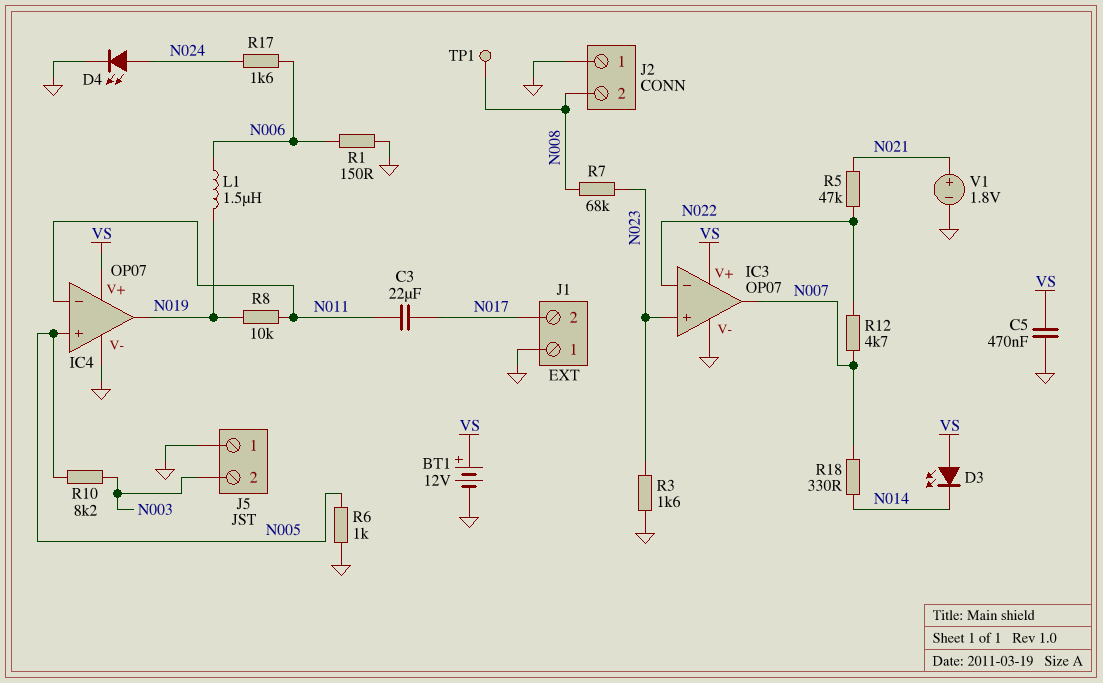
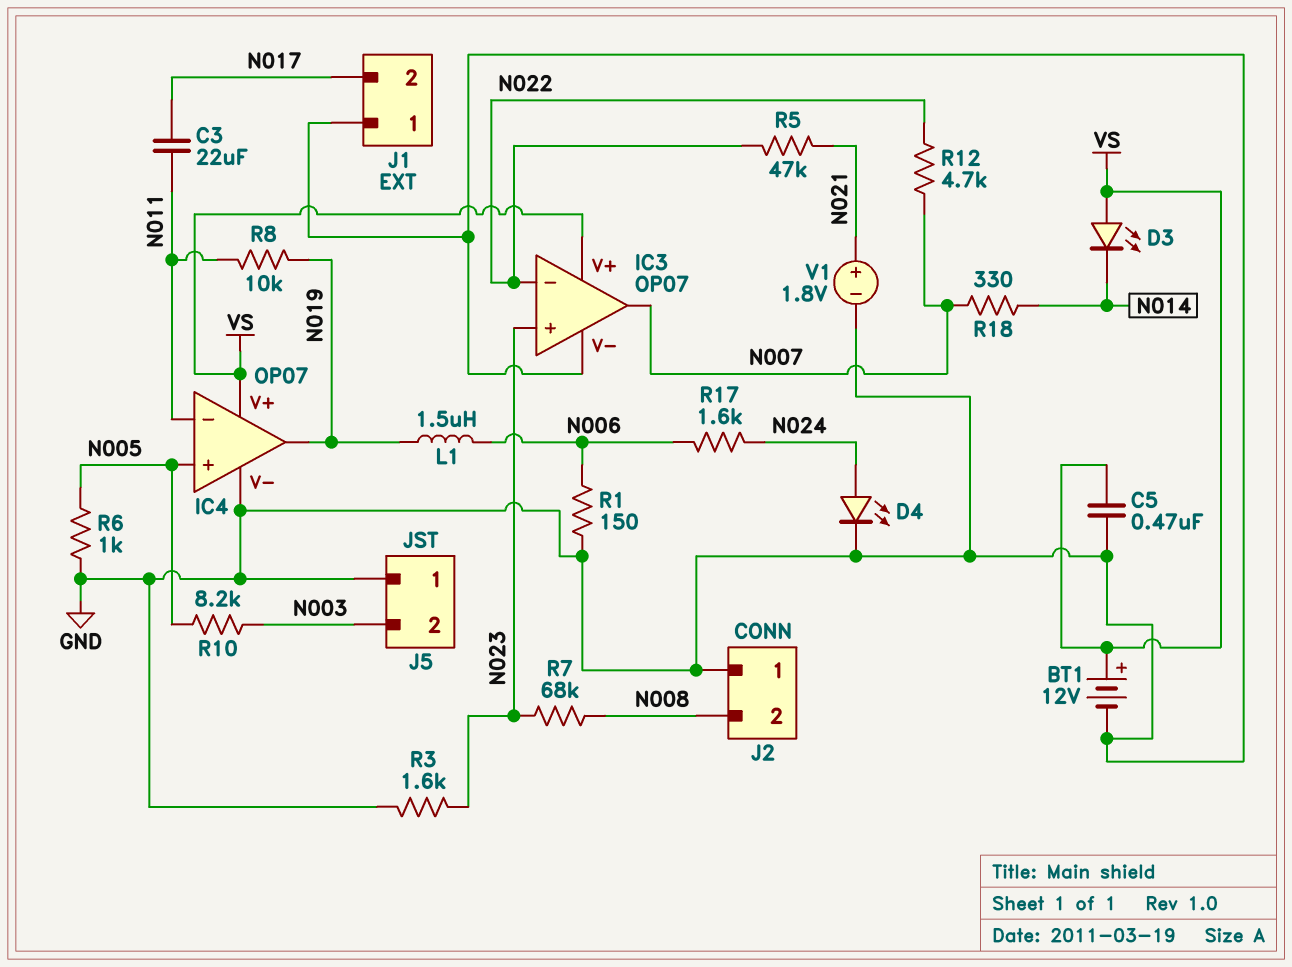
TP1: test point (N008) -> none

